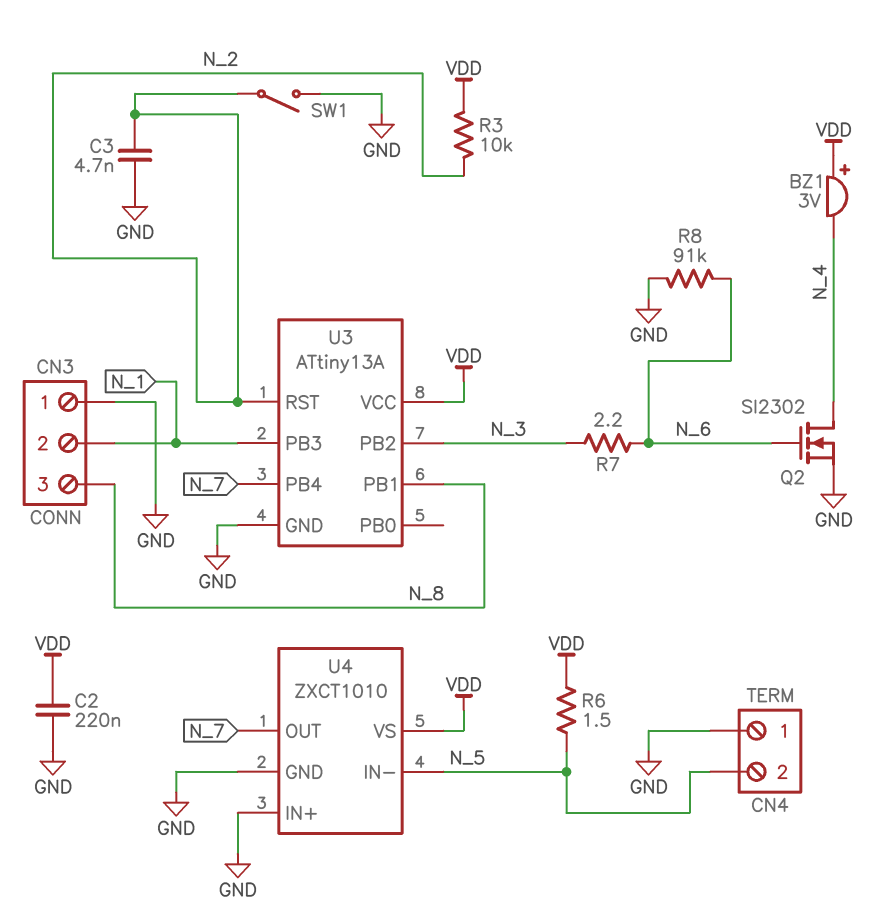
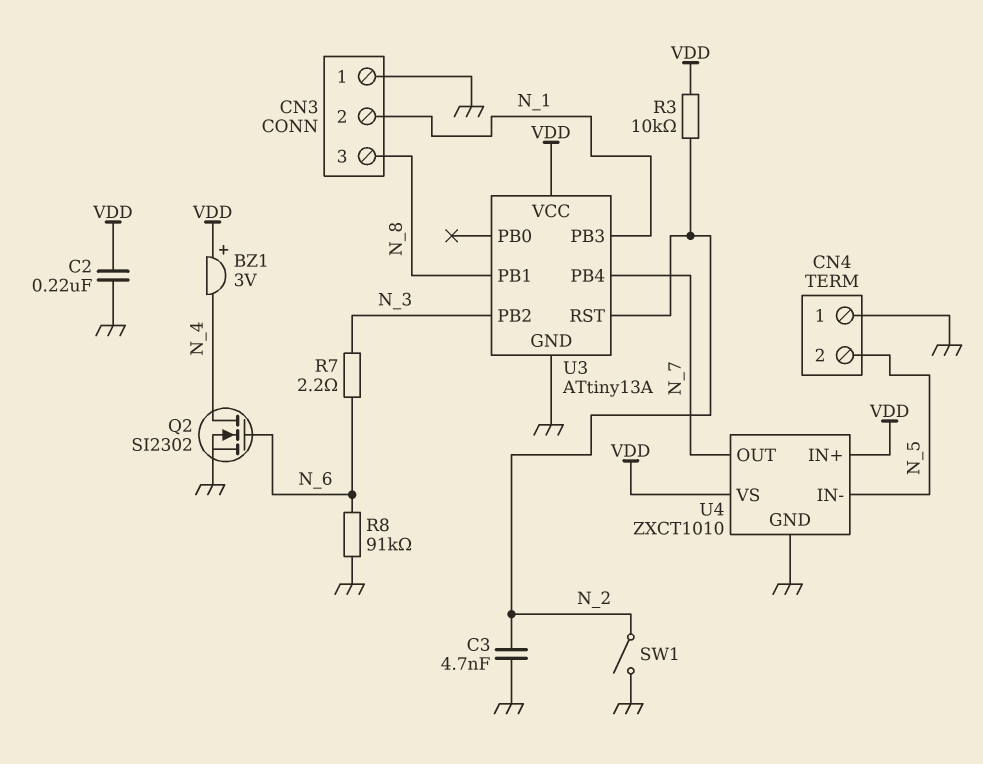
R6: 1.5 (N_5, VDD) -> none
U4 pin IN+: GND -> VDD

